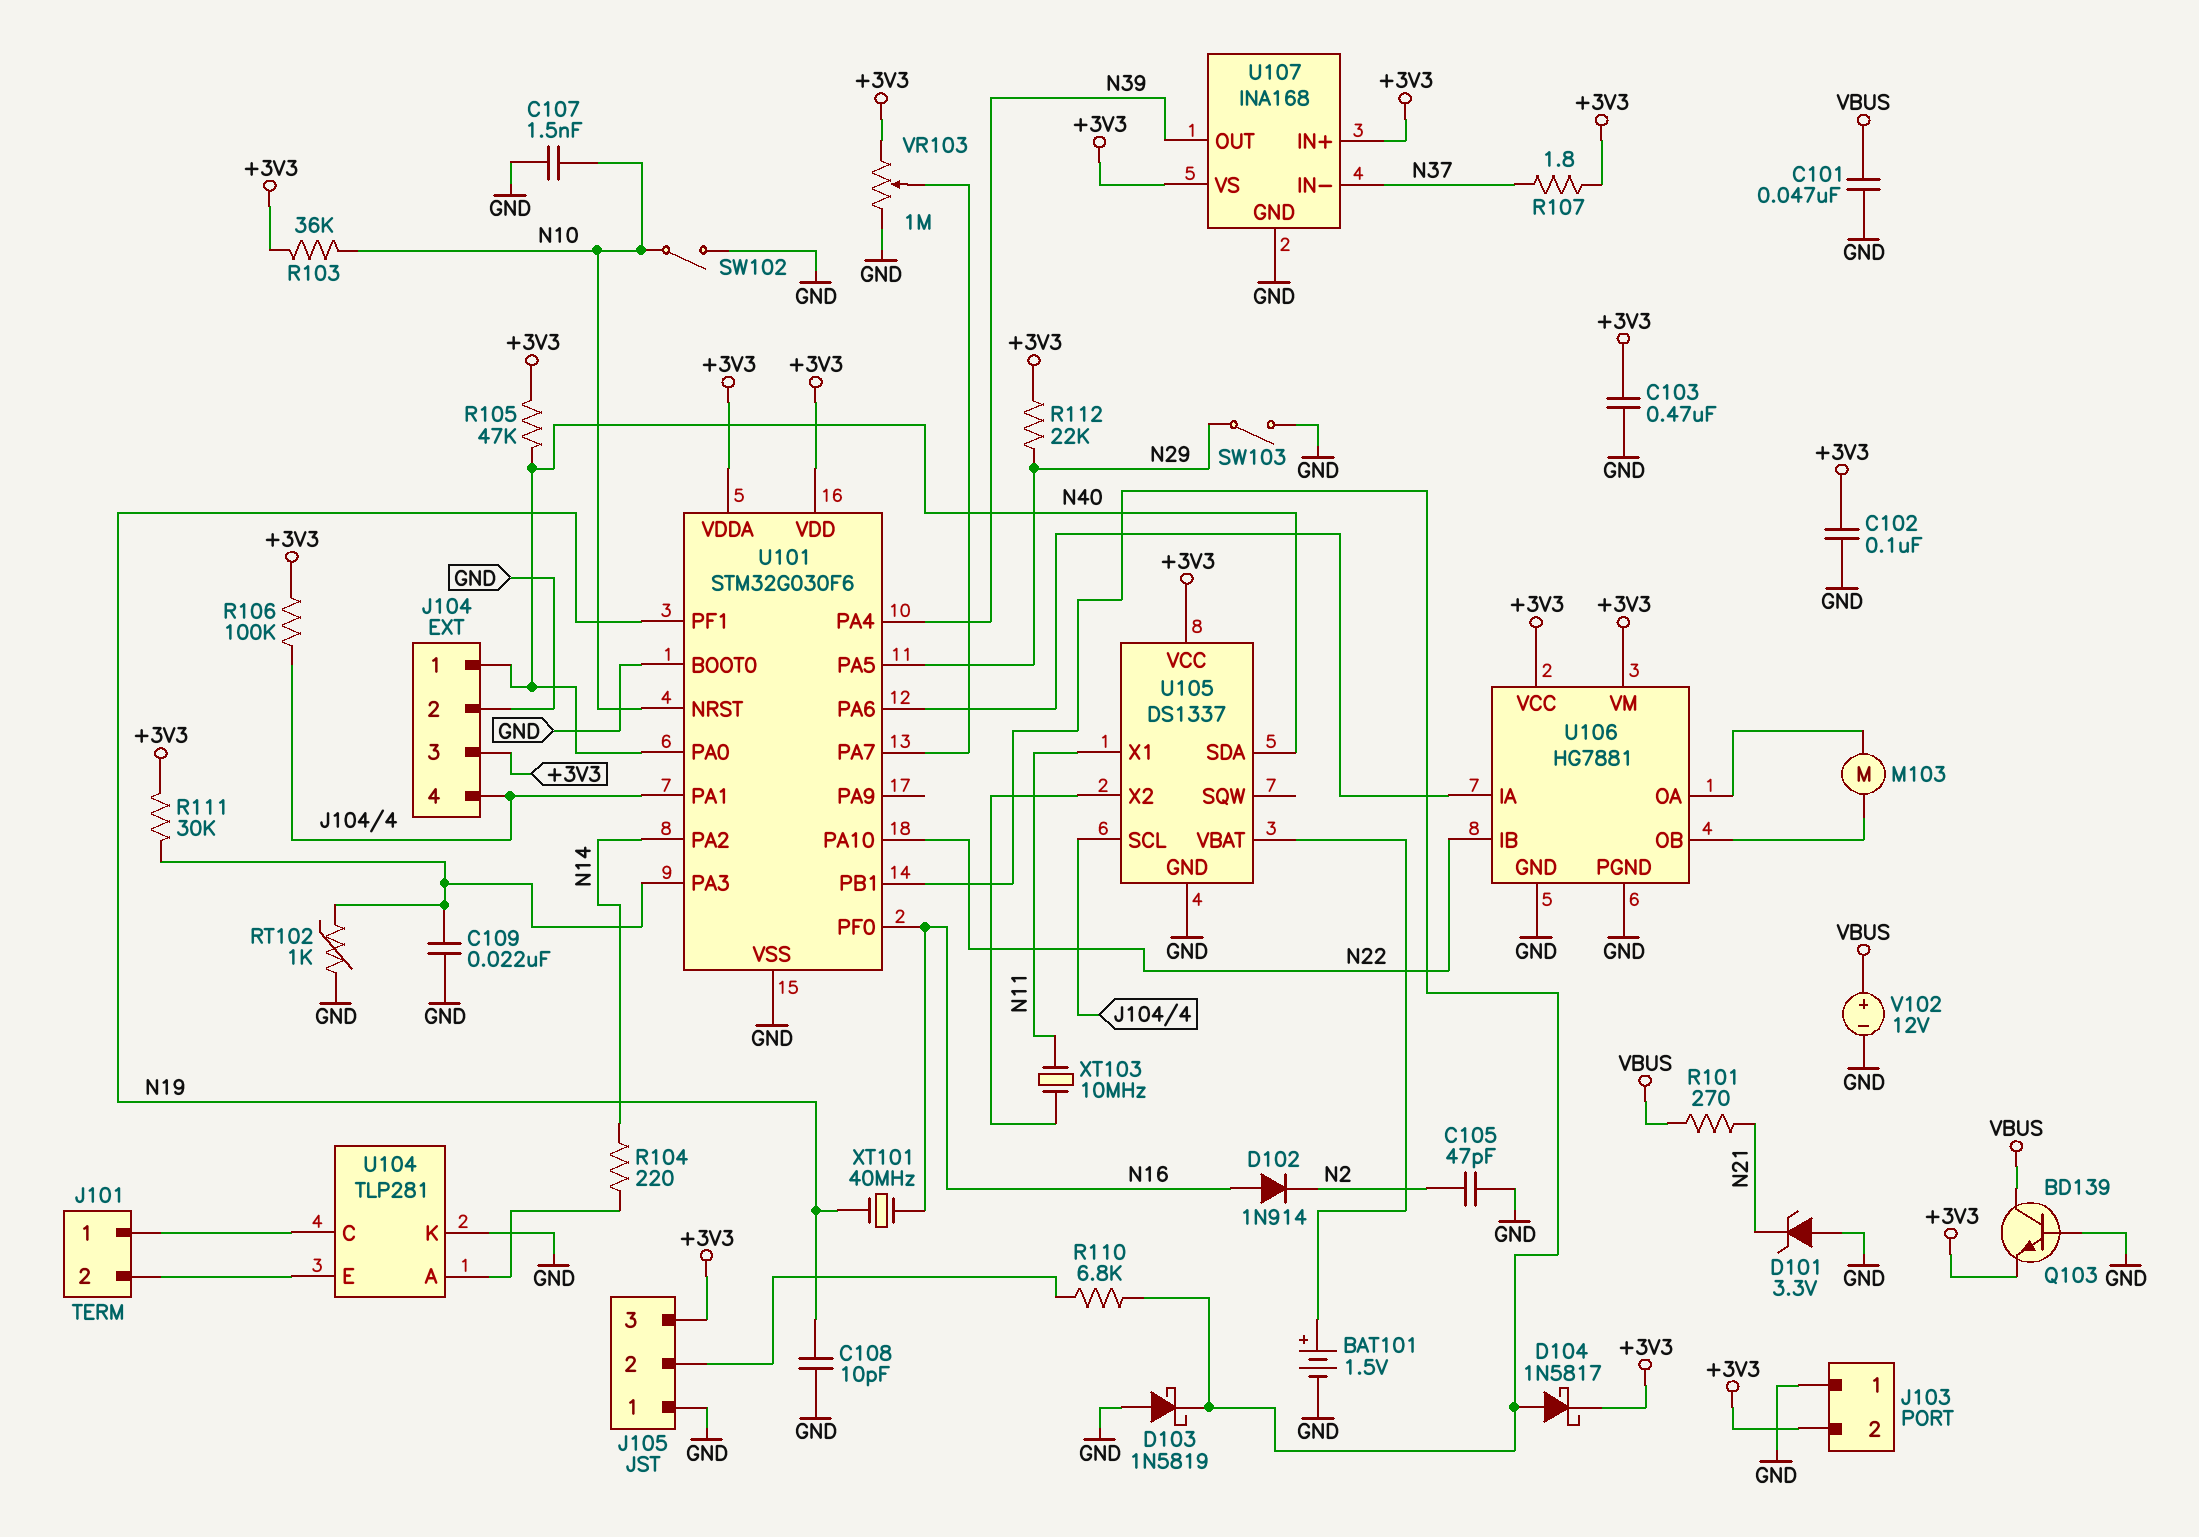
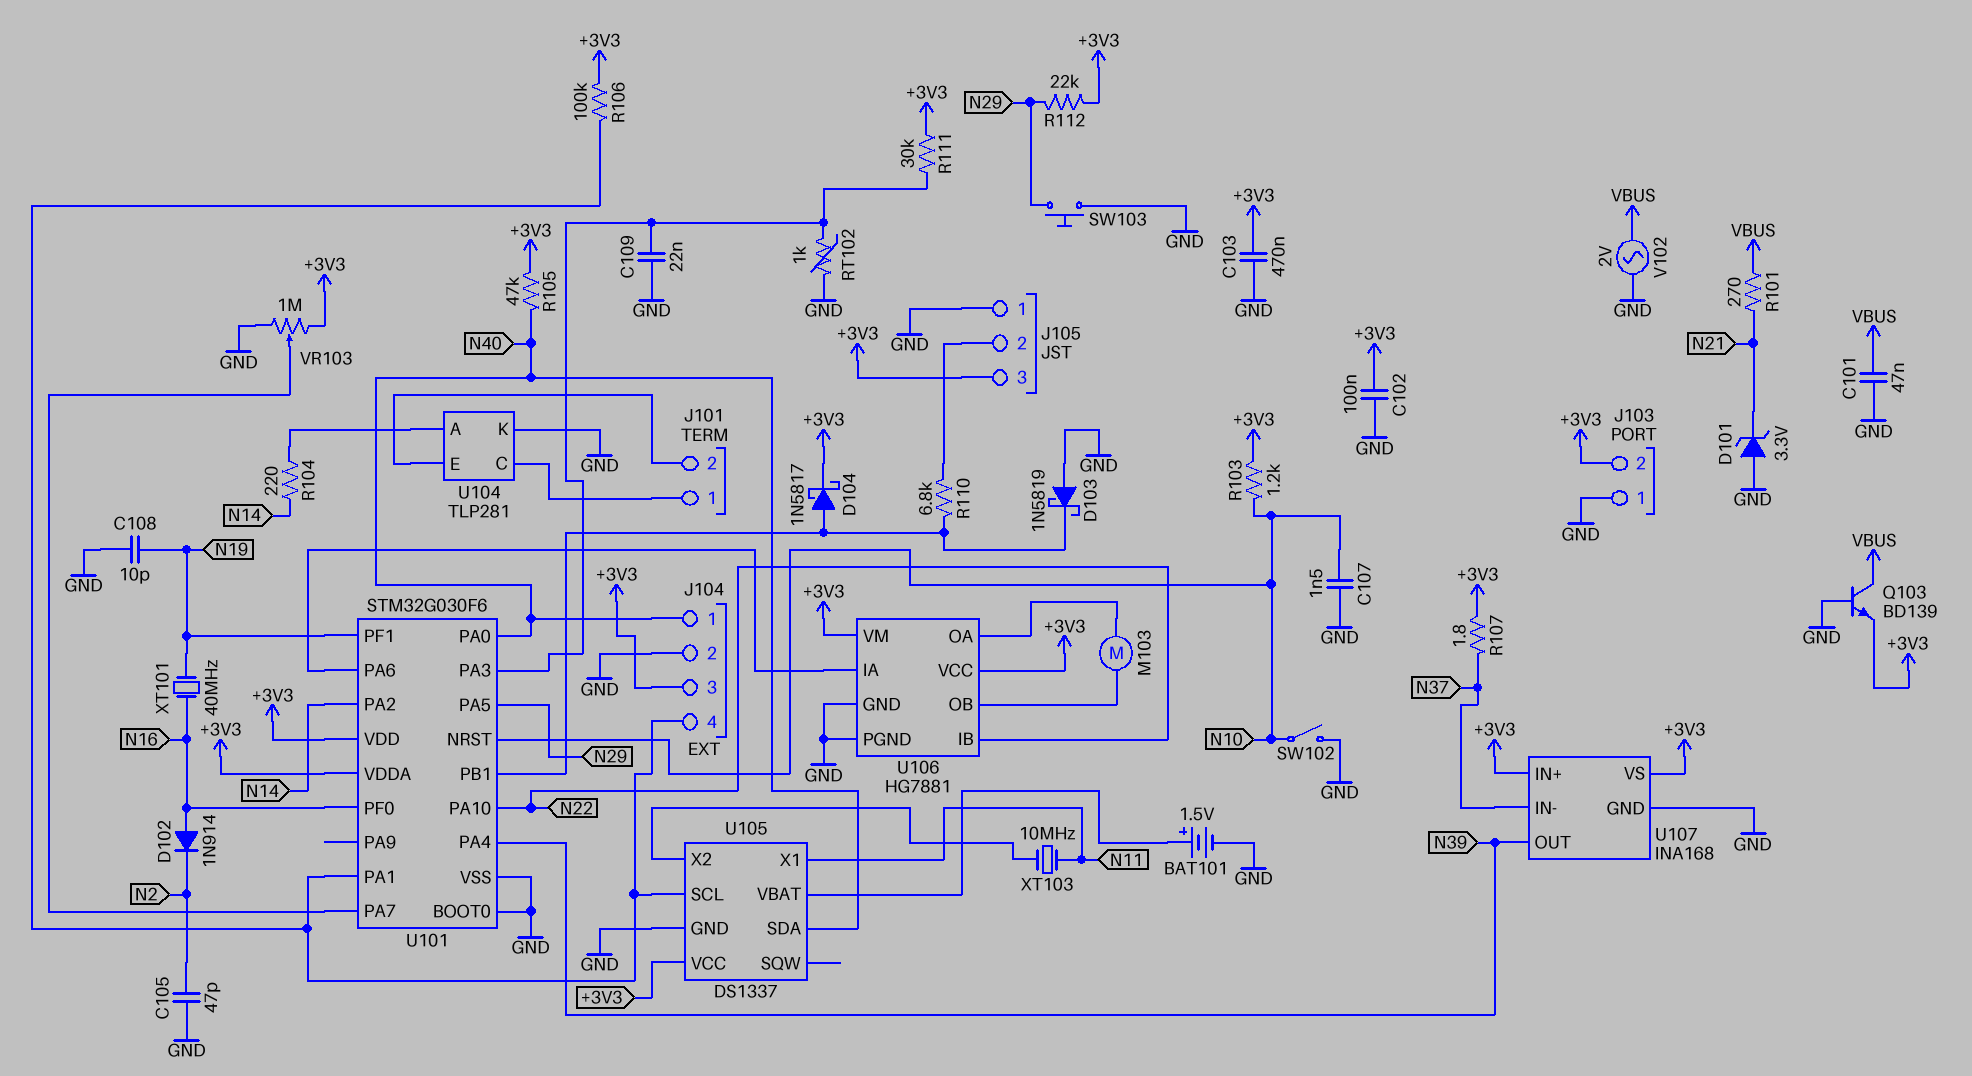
R103: 36k (+3V3, N10) -> 1.2k (+3V3, N10)
SW103: switch (GND, N29) -> button (GND, N29)
V102: 12V (plus VBUS, minus GND) -> AC 2V (GND, VBUS)

